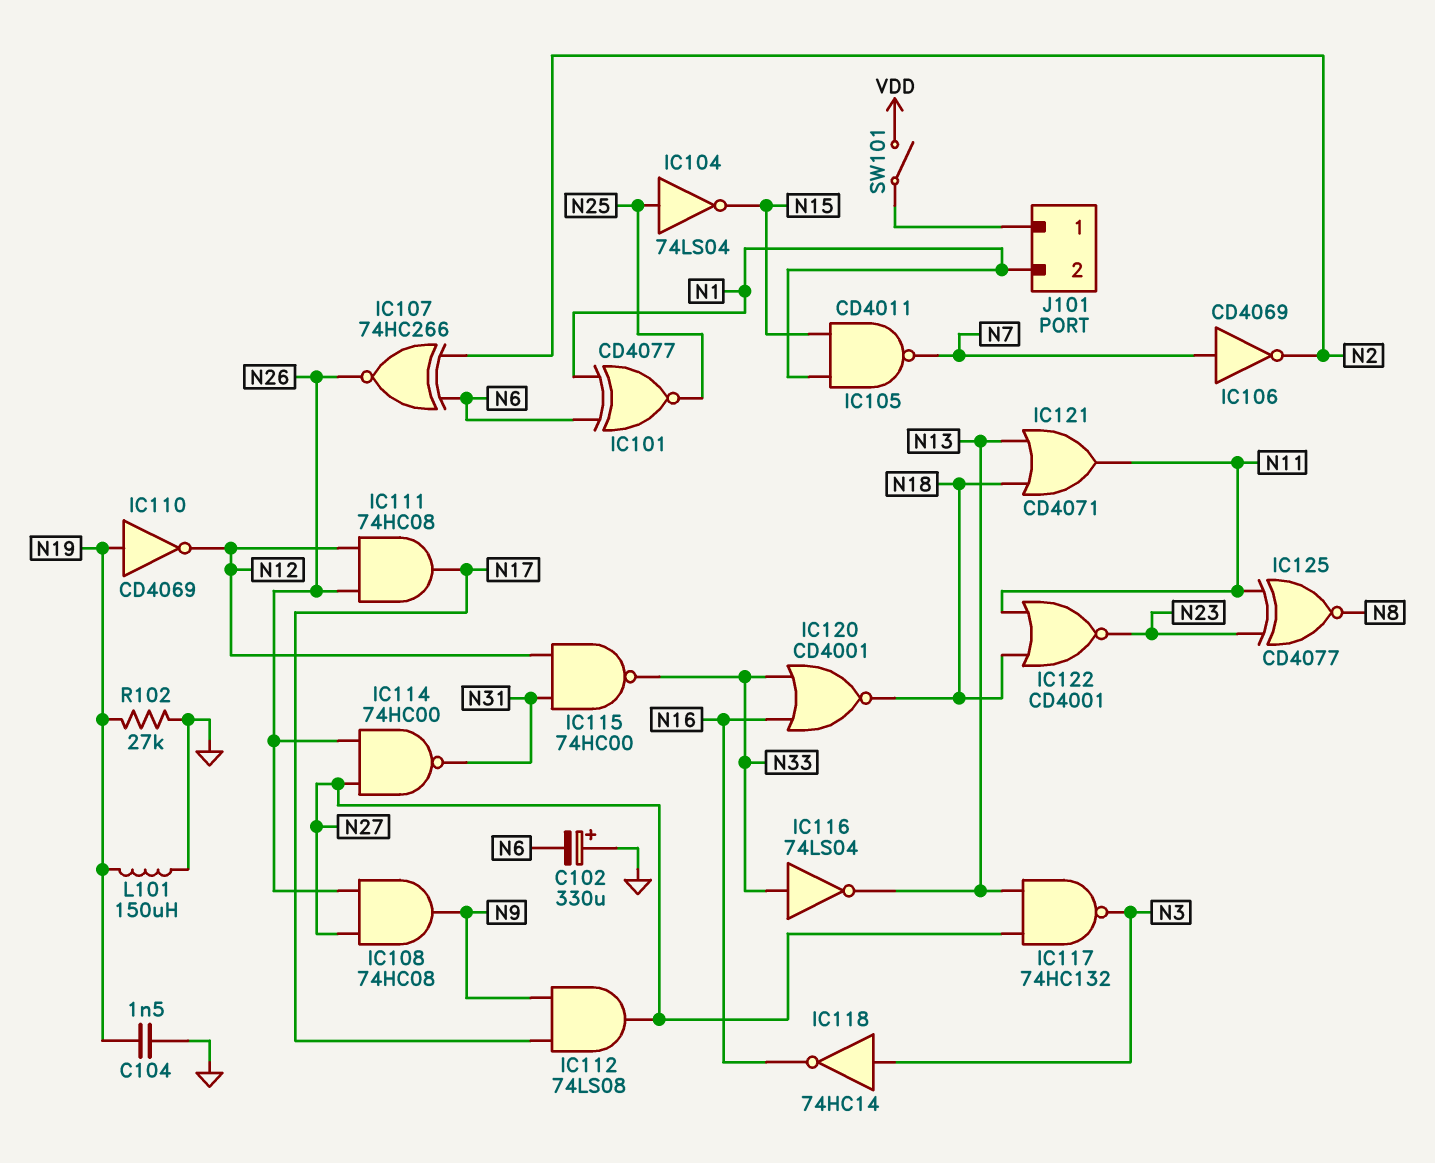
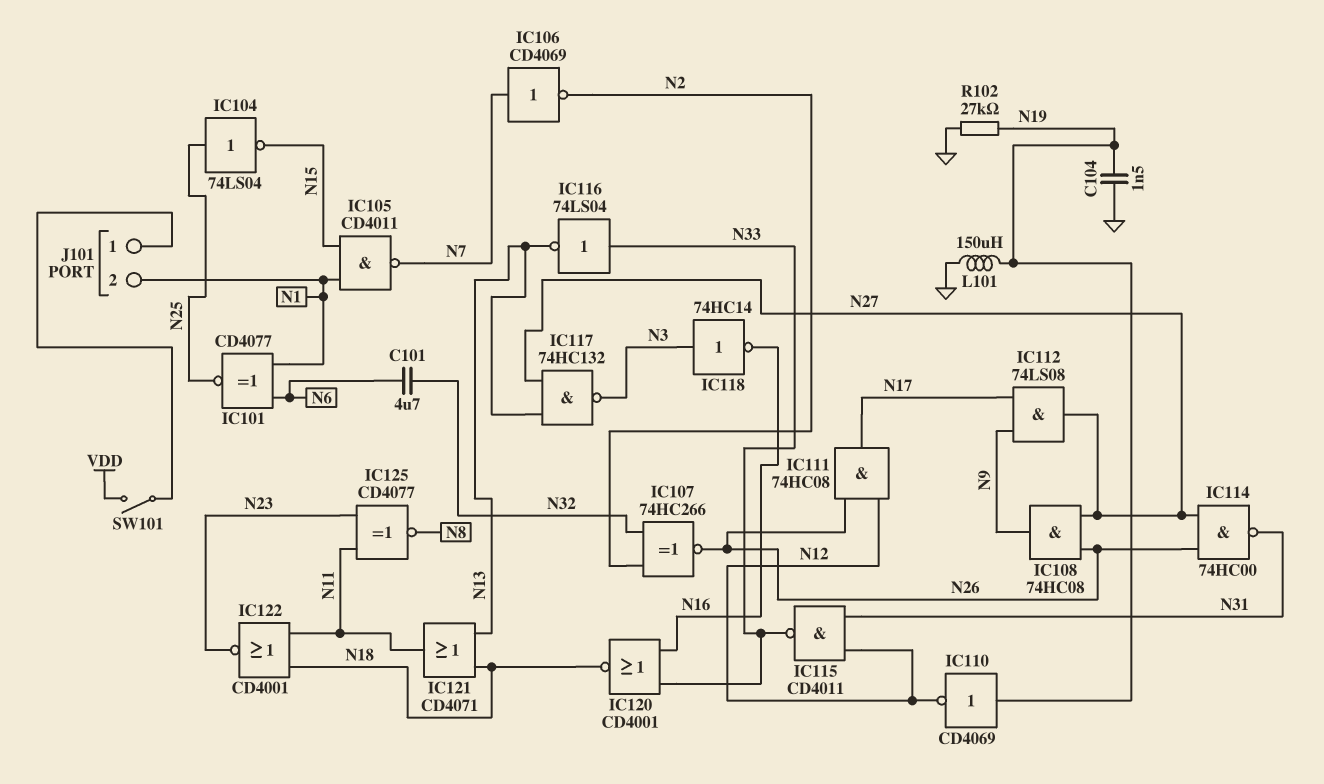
C101: none -> 4.7uF (N6, N32)
C102: 330uF (plus GND, minus N6) -> none
IC107: XNOR 74HC266 (in N2, in N6, out N26) -> XNOR 74HC266 (in N2, in N32, out N26)
IC115: NAND 74HC00 (in N12, in N31, out N33) -> NAND CD4011 (in N12, in N31, out N33)

